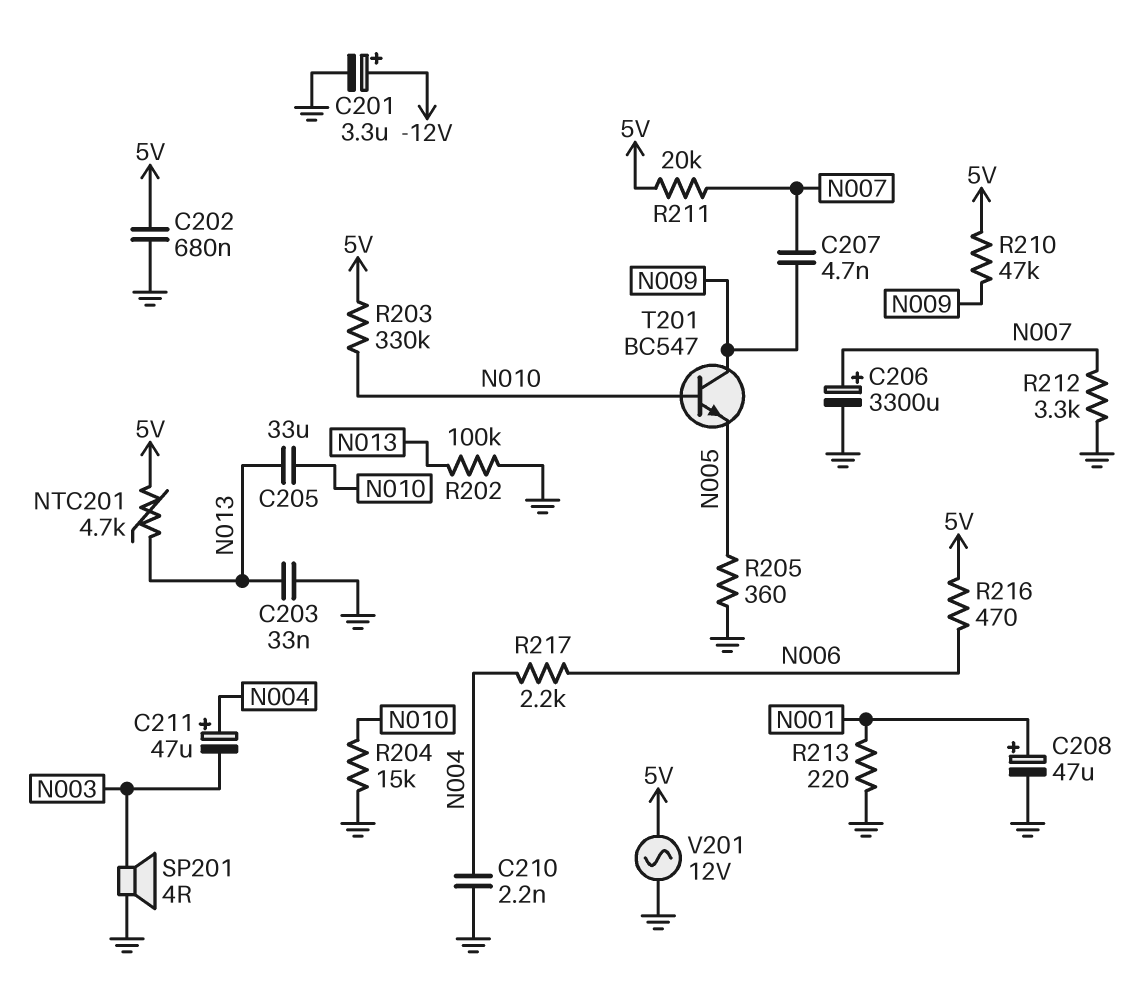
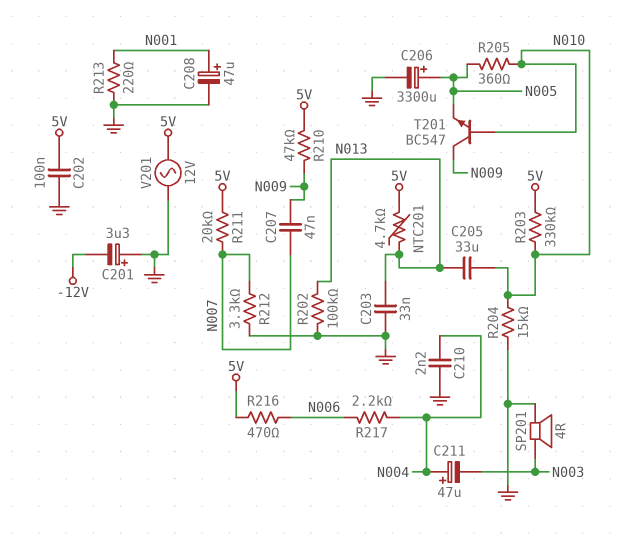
C201: 3.3uF (plus -12V, minus GND) -> 3.3uF (plus GND, minus -12V)
C202: 680nF (5V, GND) -> 100nF (5V, GND)
C206: 3300uF (plus N007, minus GND) -> 3300uF (plus N005, minus GND)
C207: 4.7nF (N007, N009) -> 47nF (N007, N009)
R205: 360 (GND, N005) -> 360 (N005, N010)

